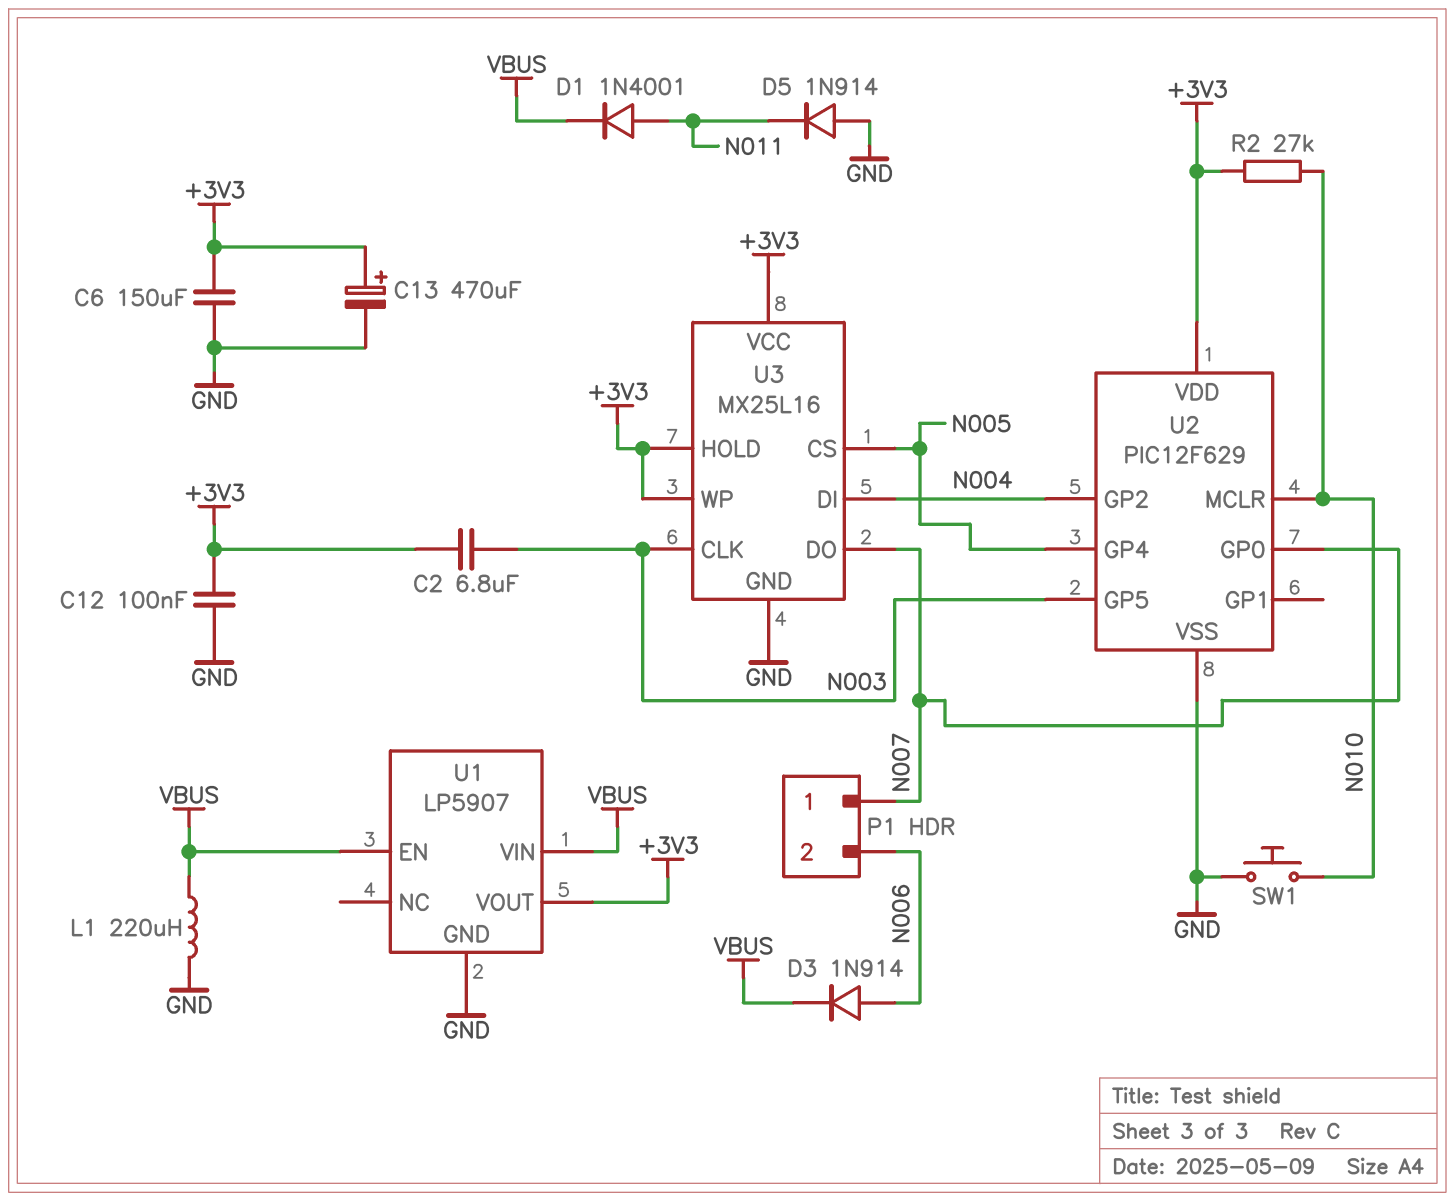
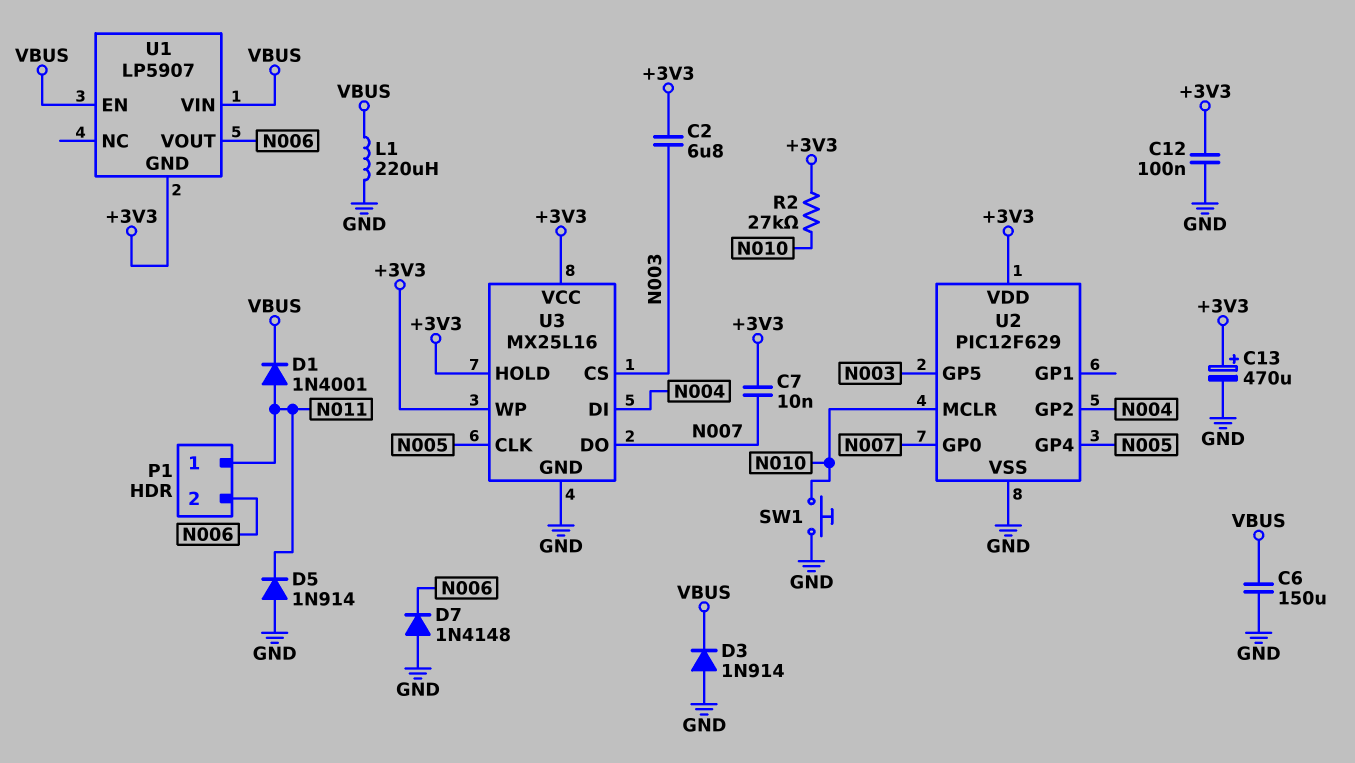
C6: 150uF (+3V3, GND) -> 150uF (GND, VBUS)
C7: none -> 10nF (+3V3, N007)
D3: diode 1N914 (A N006, K VBUS) -> diode 1N914 (A GND, K VBUS)
D7: none -> diode 1N4148 (A GND, K N006)
P1 pin 1: N007 -> N011
U1 pin GND: GND -> +3V3
U1 pin VOUT: +3V3 -> N006
U3 pin CLK: N003 -> N005
U3 pin CS: N005 -> N003

